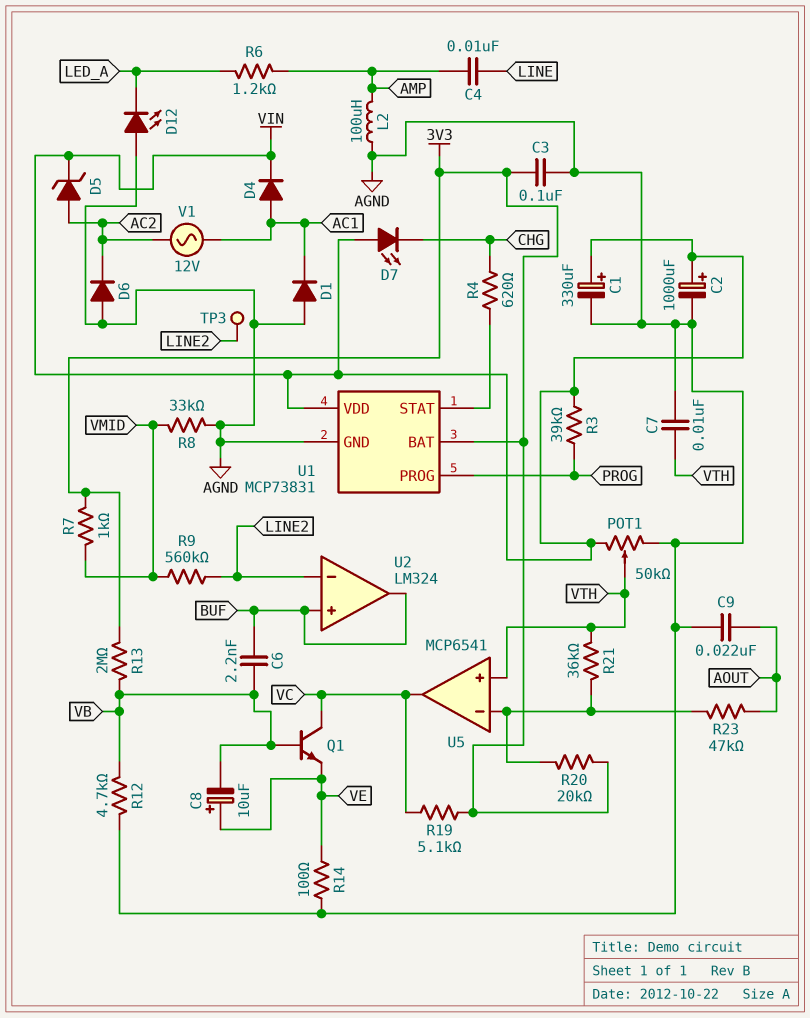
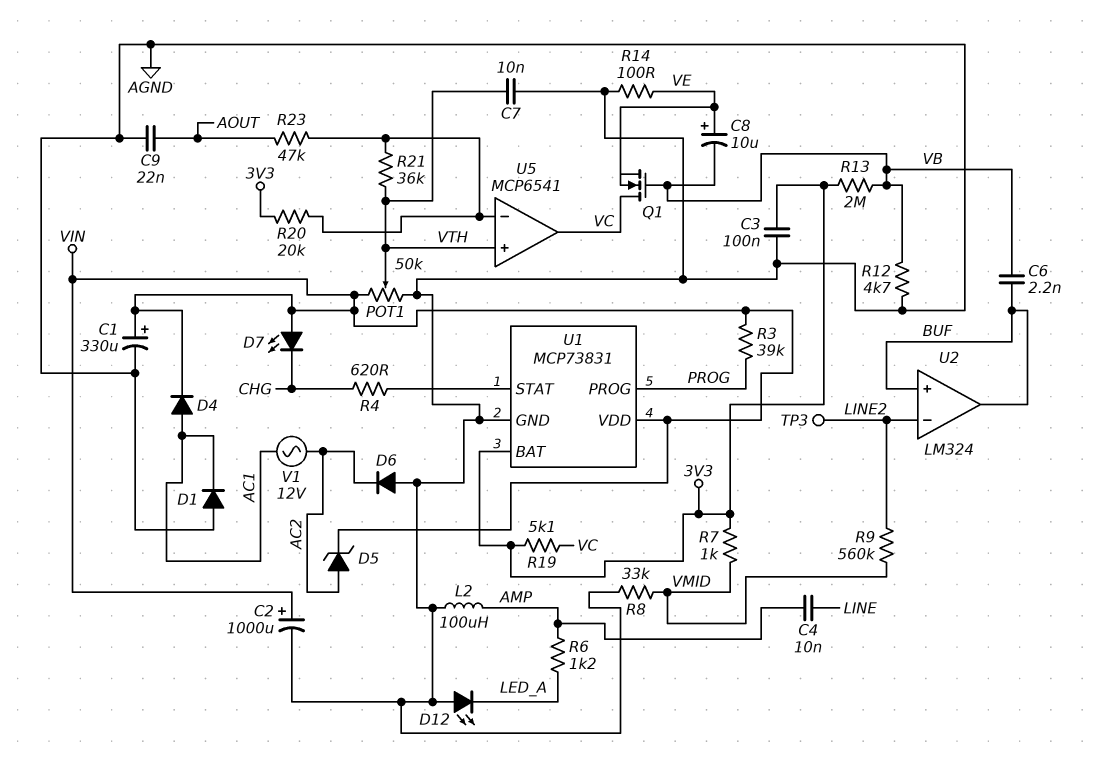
Q1: NPN (B VB, C VC, E VE) -> NMOS (G VB, D VC, S VE)

